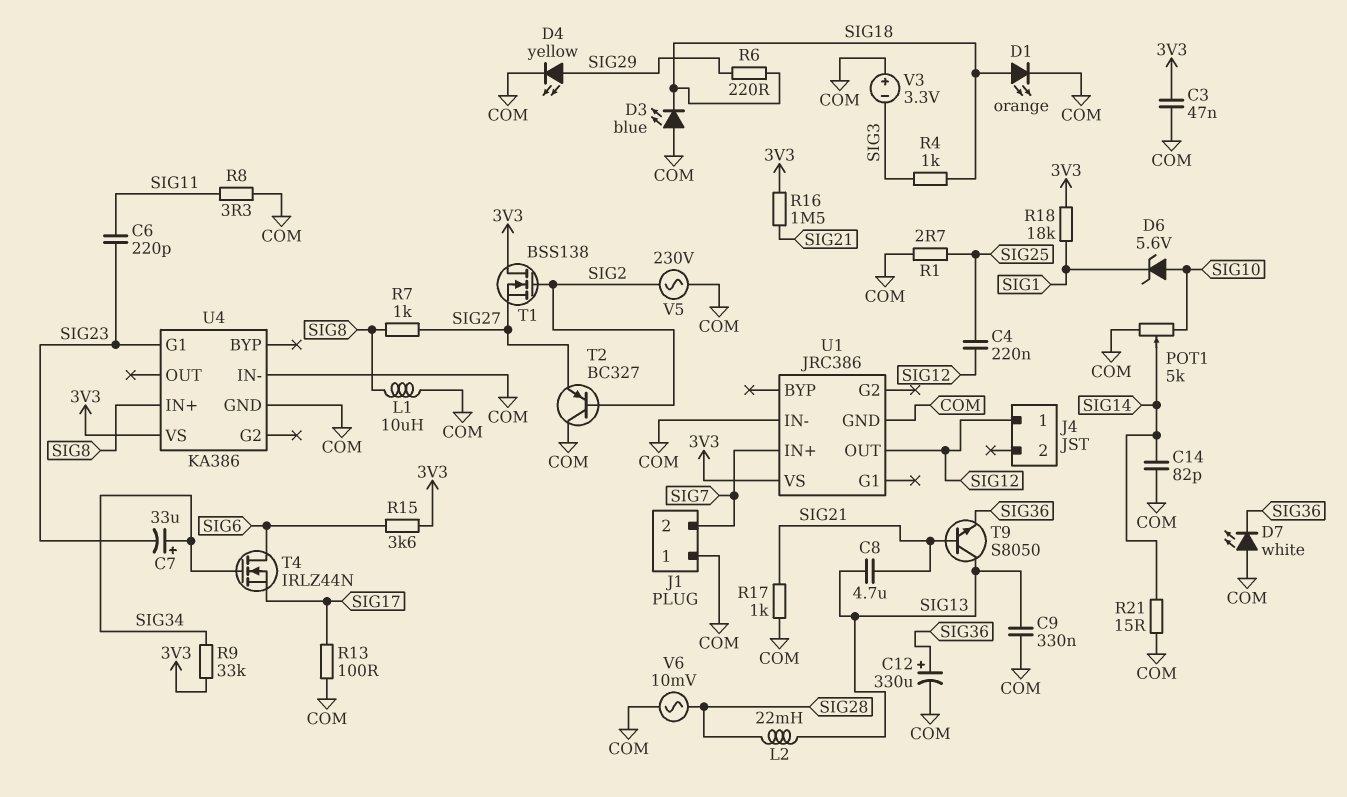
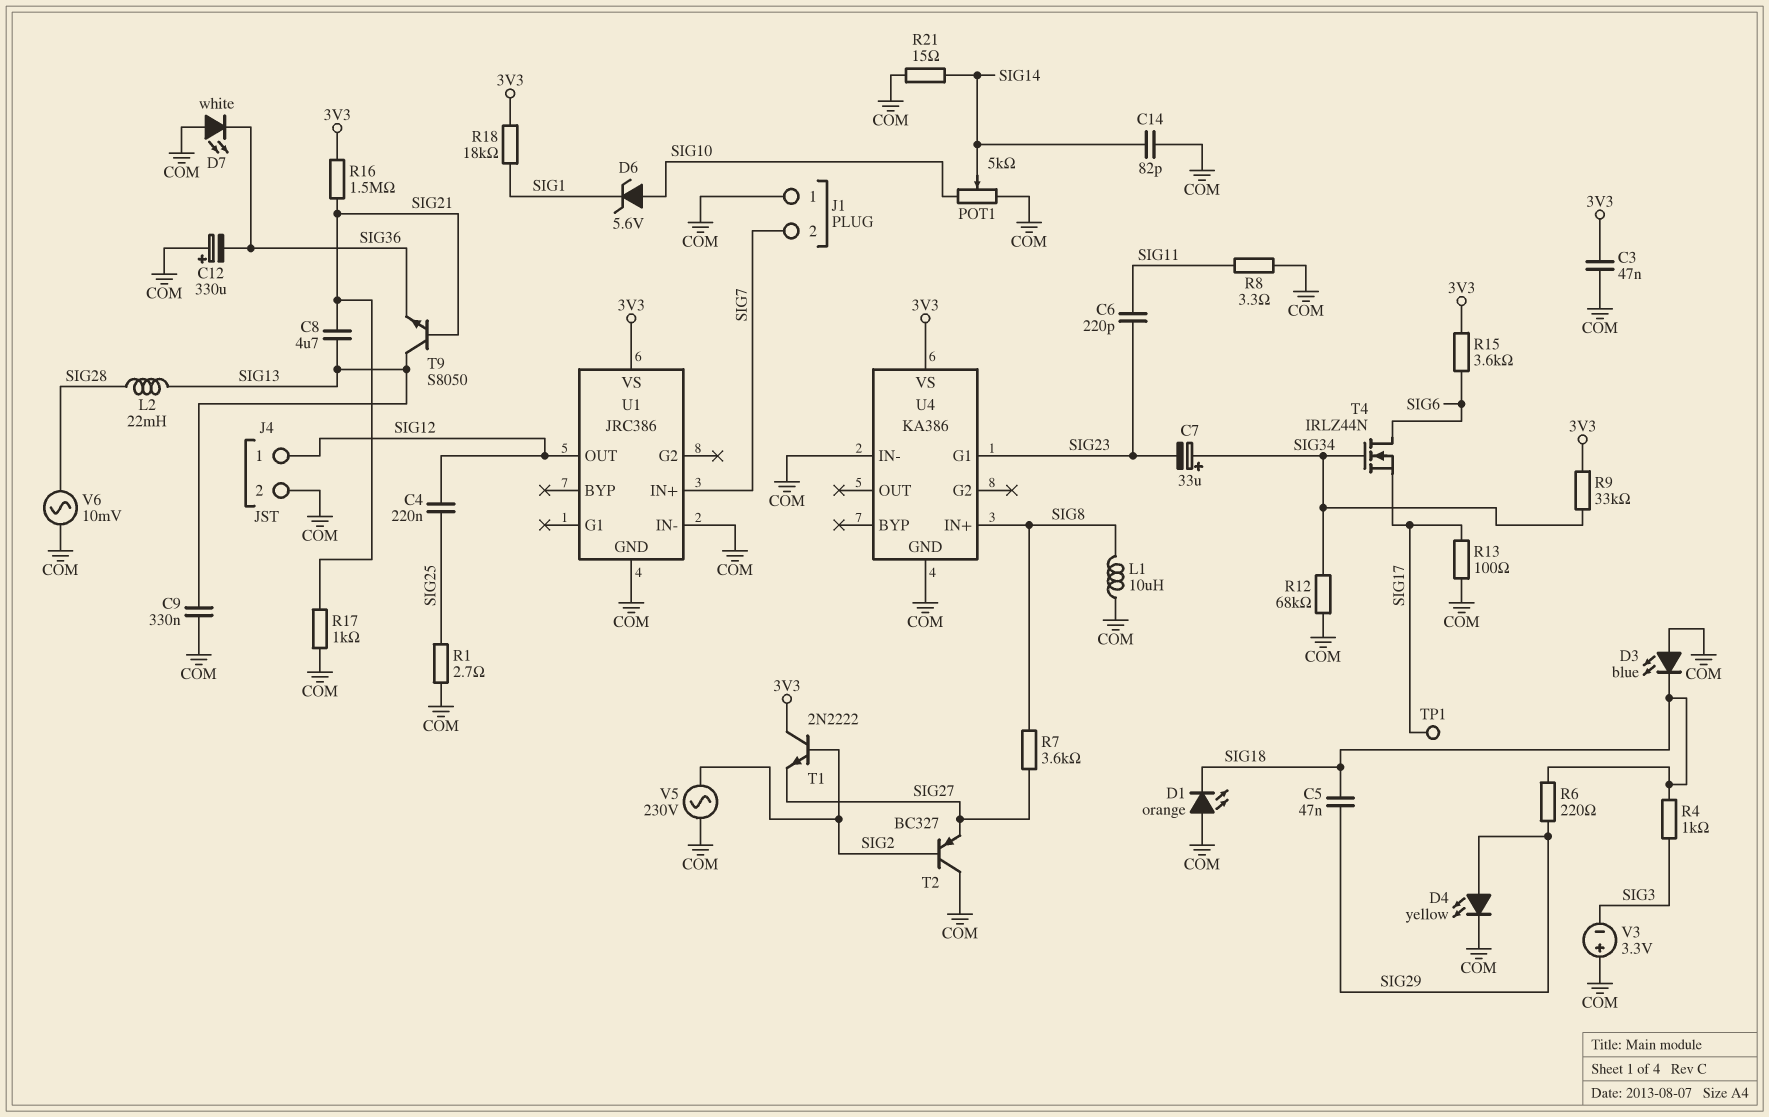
C5: none -> 47nF (SIG18, SIG29)
C12: 330uF (plus SIG36, minus COM) -> 330uF (plus COM, minus SIG36)
D1: LED orange (A SIG18, K COM) -> LED orange (A COM, K SIG18)
J4 pin 2: none -> COM
R7: 1k (SIG8, SIG27) -> 3.6k (SIG8, SIG27)
R12: none -> 68k (COM, SIG34)
T1: NMOS BSS138 (G SIG2, D 3V3, S SIG27) -> NPN 2N2222 (B SIG2, C 3V3, E SIG27)
TP1: none -> test point (SIG17)

